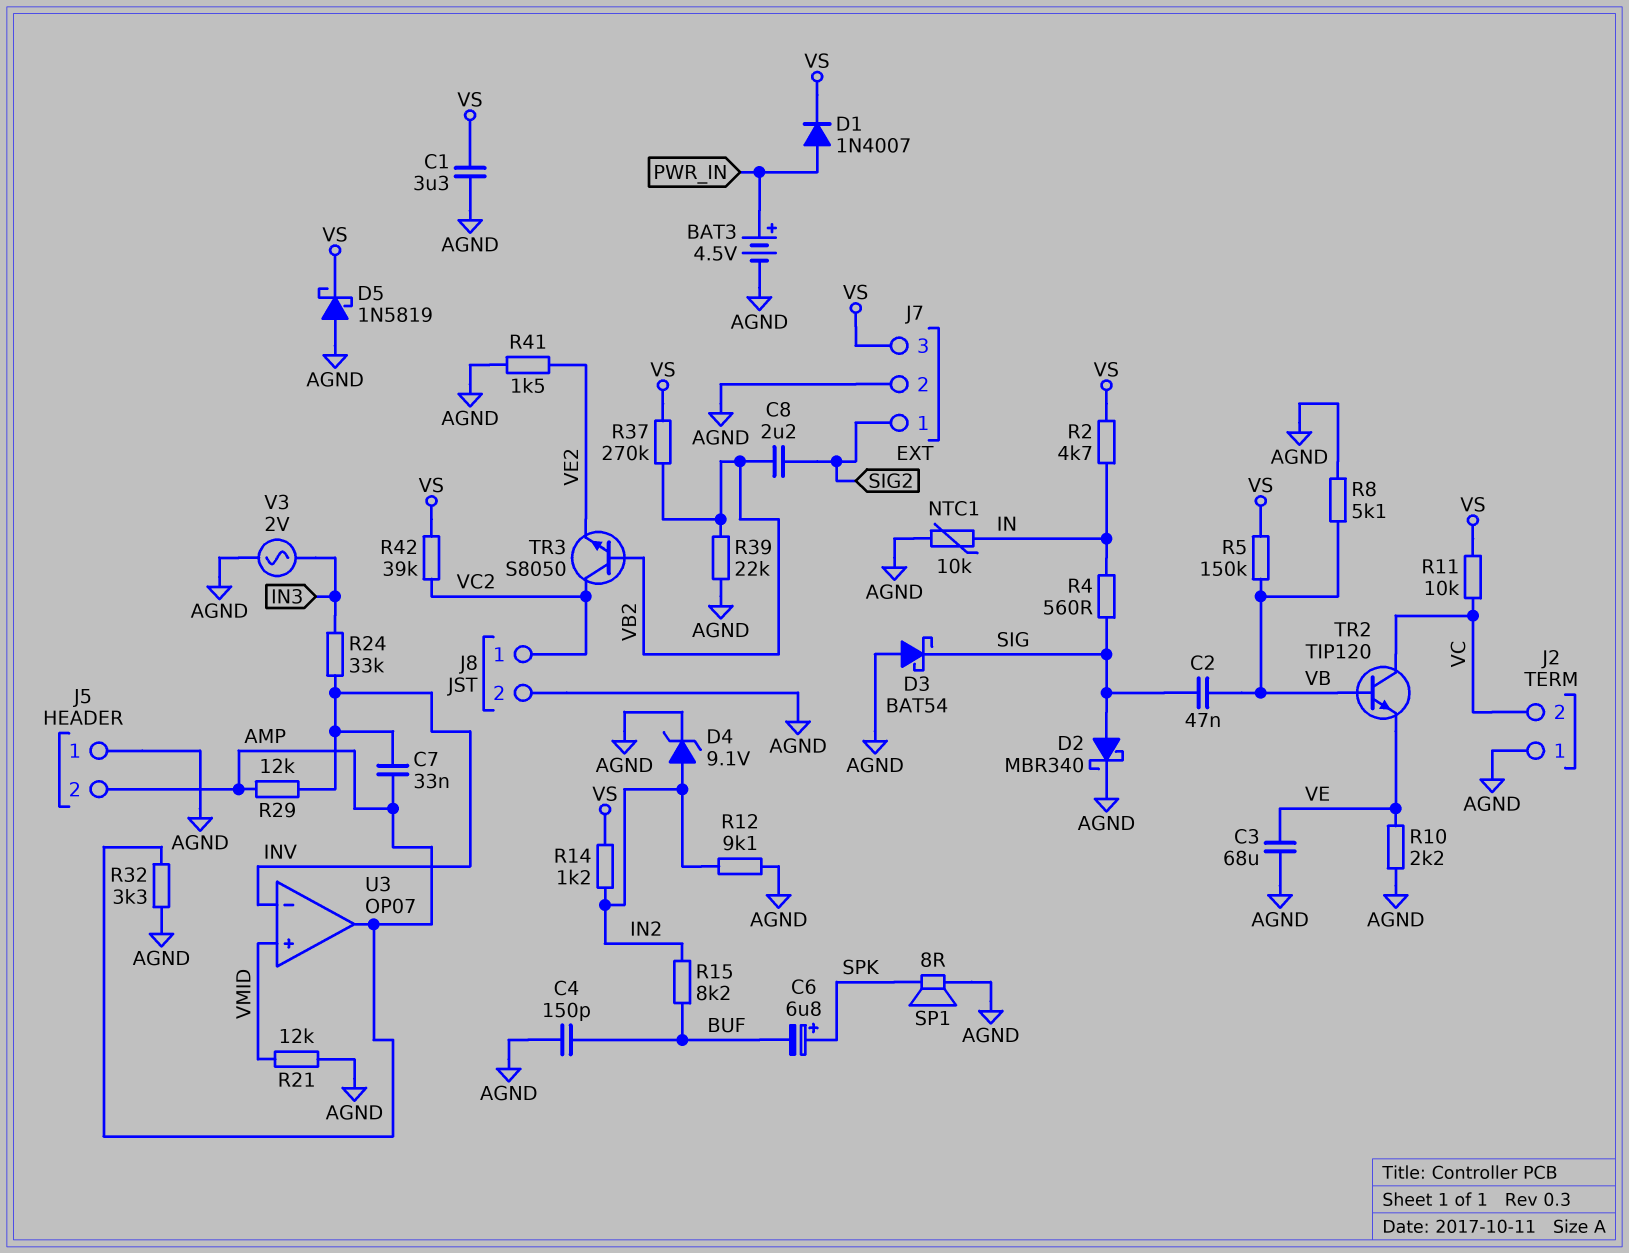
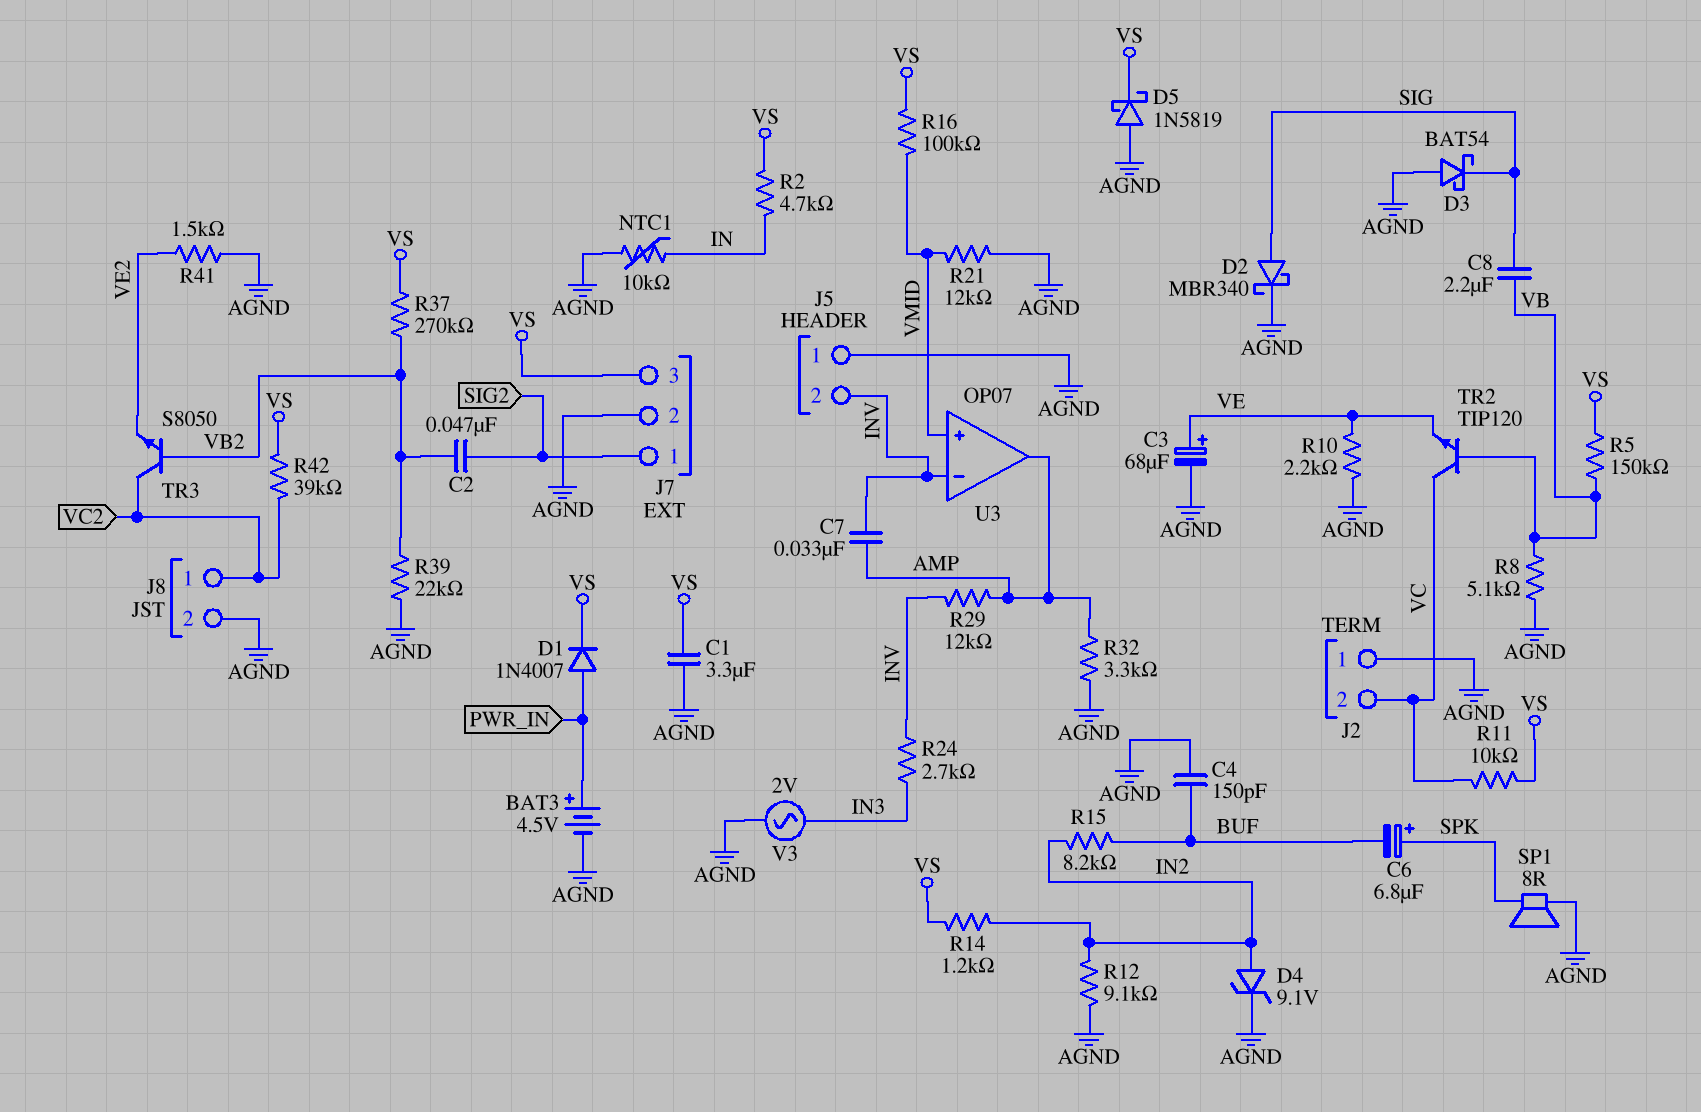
C2: 47nF (SIG, VB) -> 47nF (SIG2, VB2)
C3: 68uF (AGND, VE) -> 68uF (plus VE, minus AGND)
C8: 2.2uF (SIG2, VB2) -> 2.2uF (SIG, VB)
J5 pin 2: AMP -> INV
R4: 560 (IN, SIG) -> none
R16: none -> 100k (VMID, VS)
R24: 33k (IN3, INV) -> 2.7k (IN3, INV)

